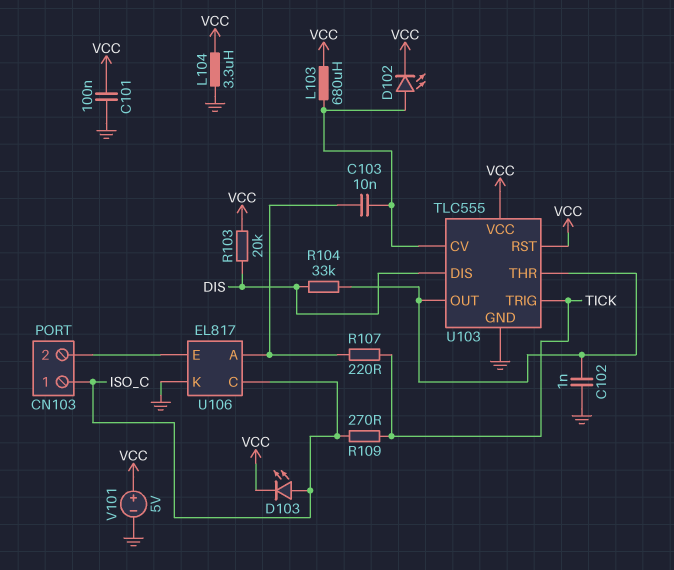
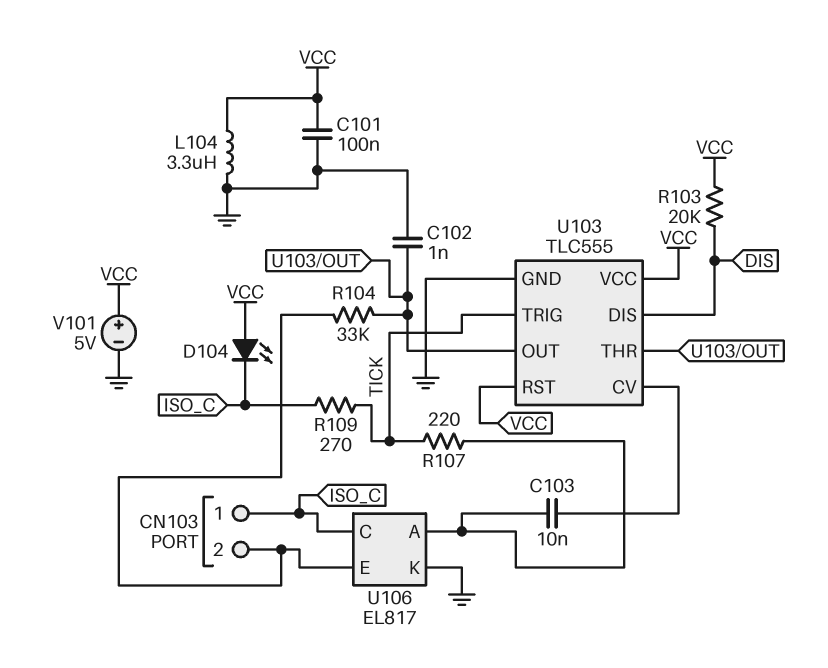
D102: LED (A U103/CV, K VCC) -> none
D103: LED (A ISO_C, K VCC) -> none
D104: none -> LED (A VCC, K ISO_C)
L103: 680uH (U103/CV, VCC) -> none
R104: 33k (DIS, U103/OUT) -> 33k (CN103/2, U103/OUT)

